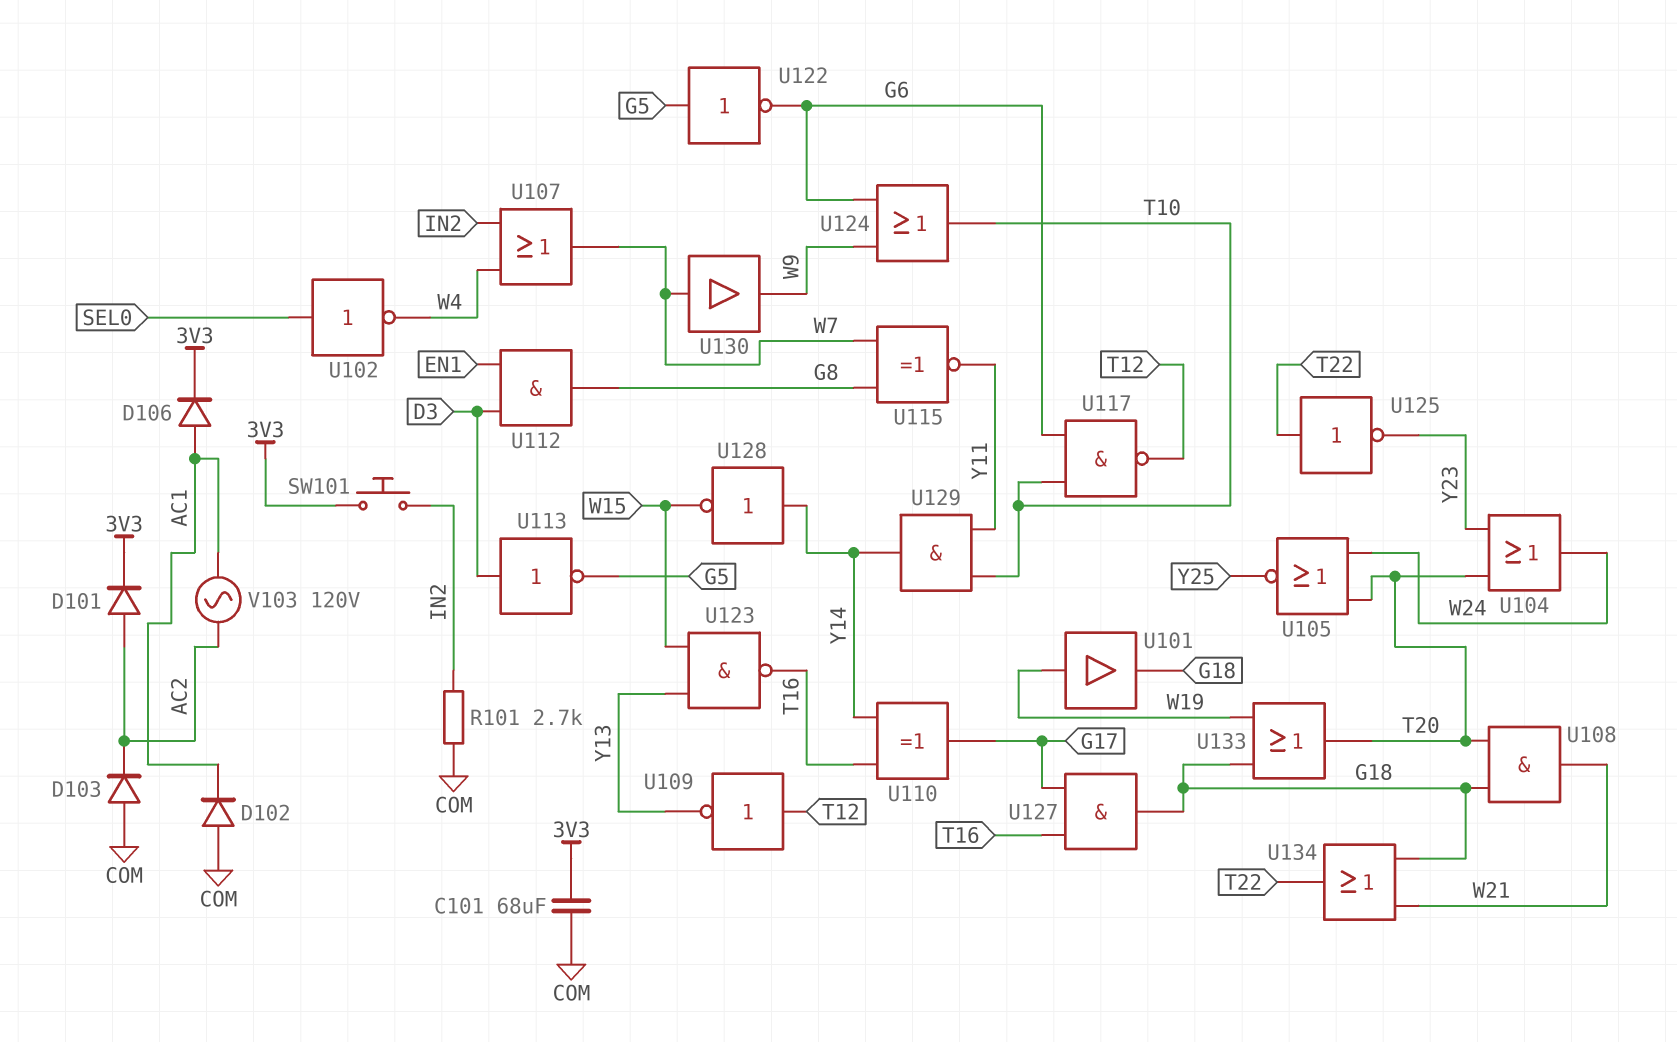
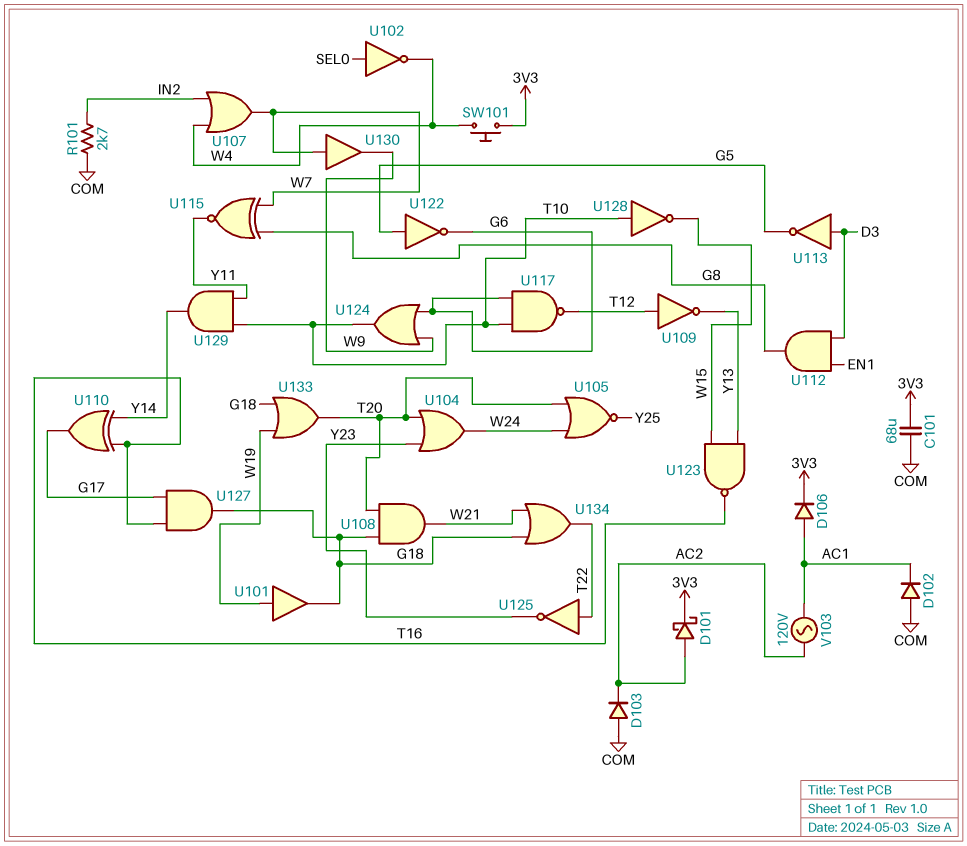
D101: diode (A AC2, K 3V3) -> schottky (A AC2, K 3V3)
SW101: button (3V3, IN2) -> button (3V3, W4)
U128: NOT (in Y14, out W15) -> NOT (in T10, out W15)

